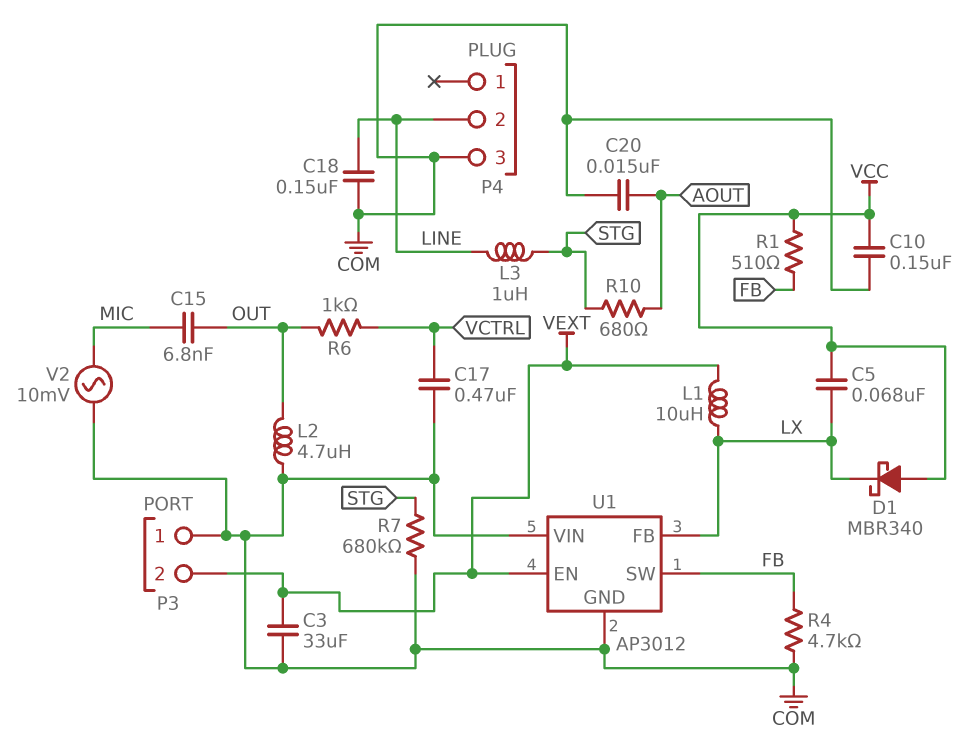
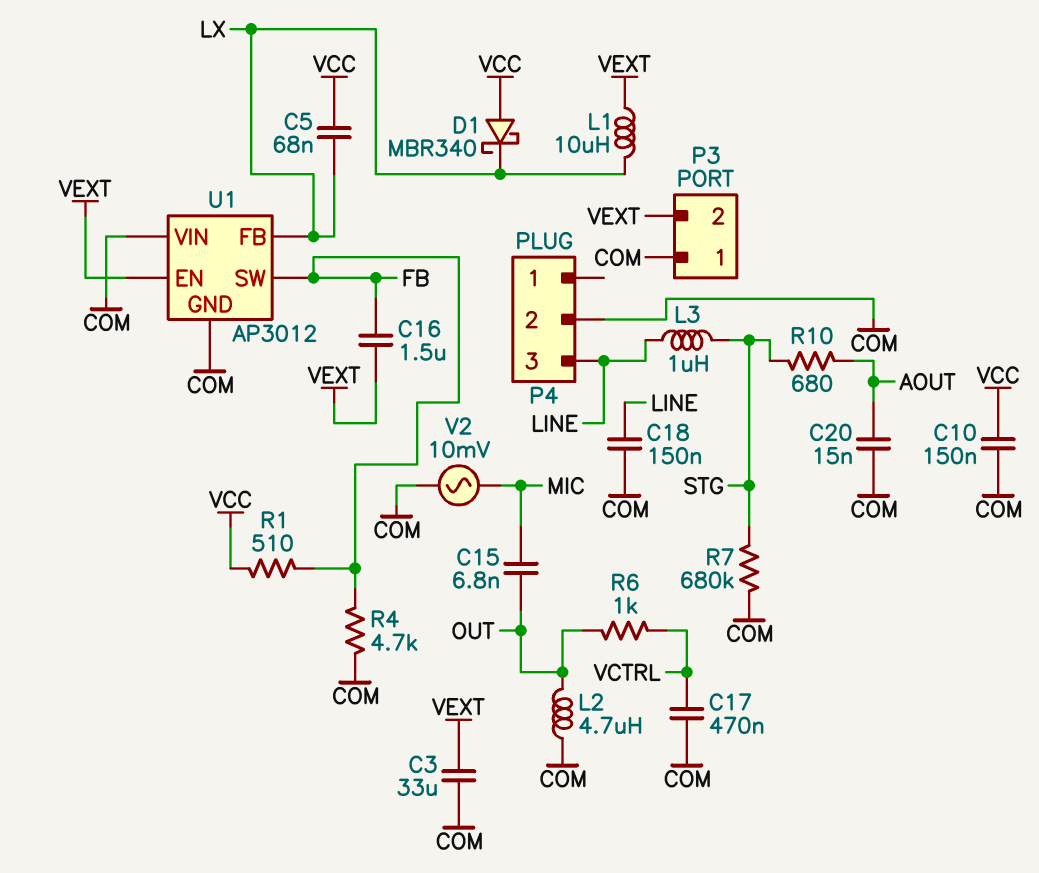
C16: none -> 1.5uF (FB, VEXT)
P4 pin 2: LINE -> COM
P4 pin 3: COM -> LINE

